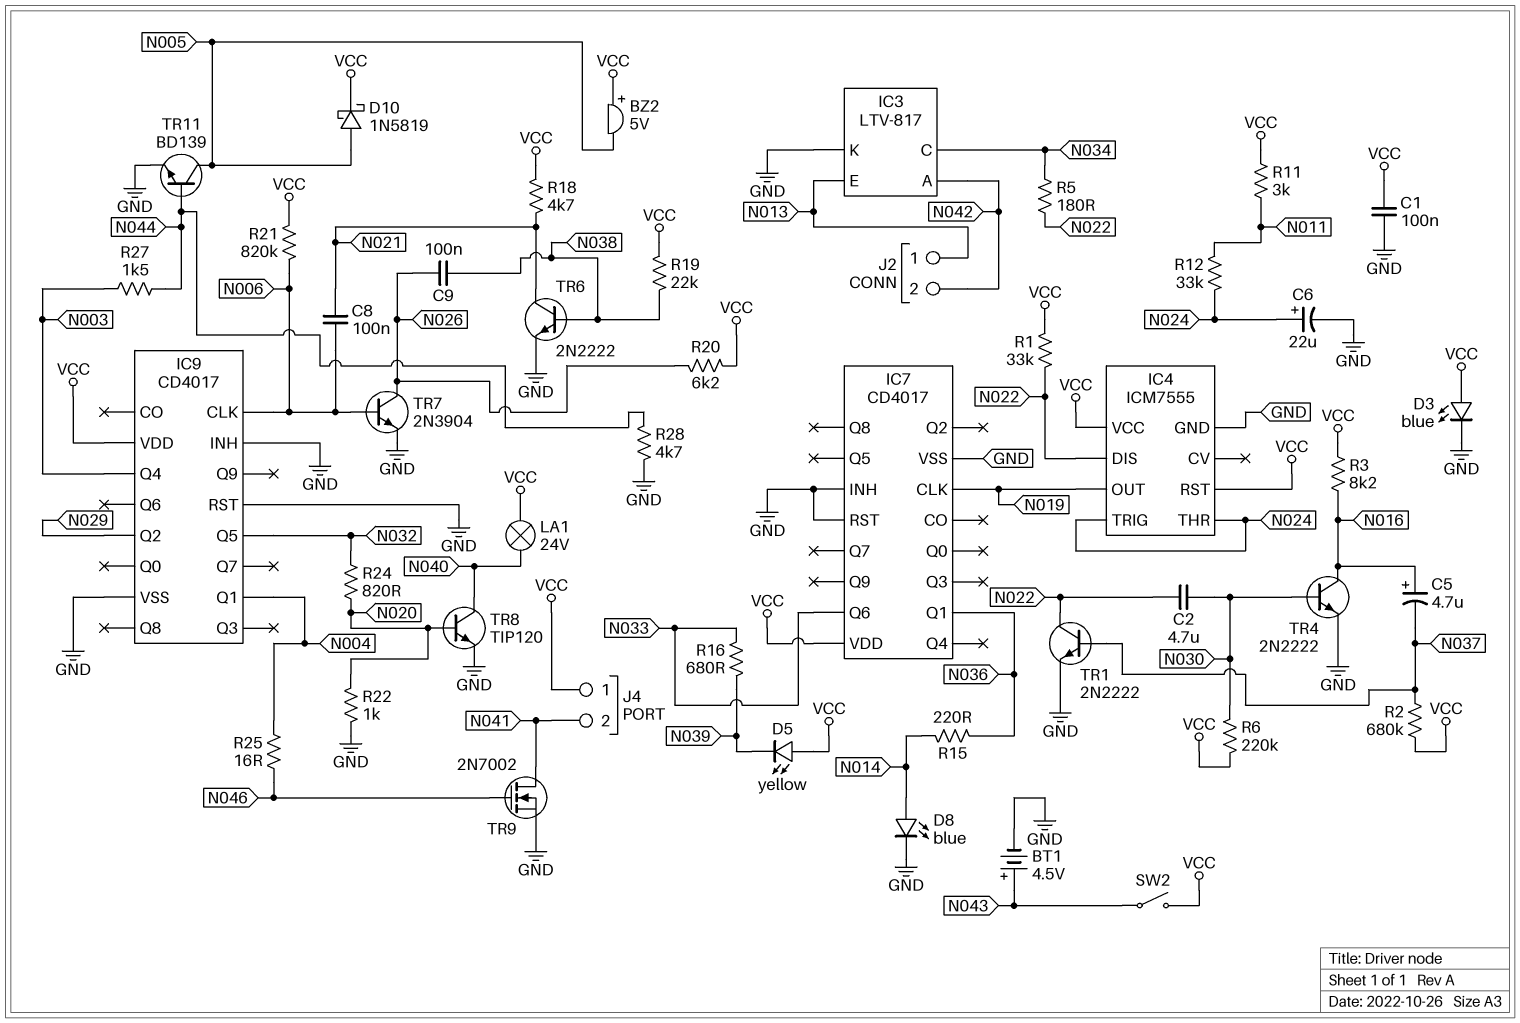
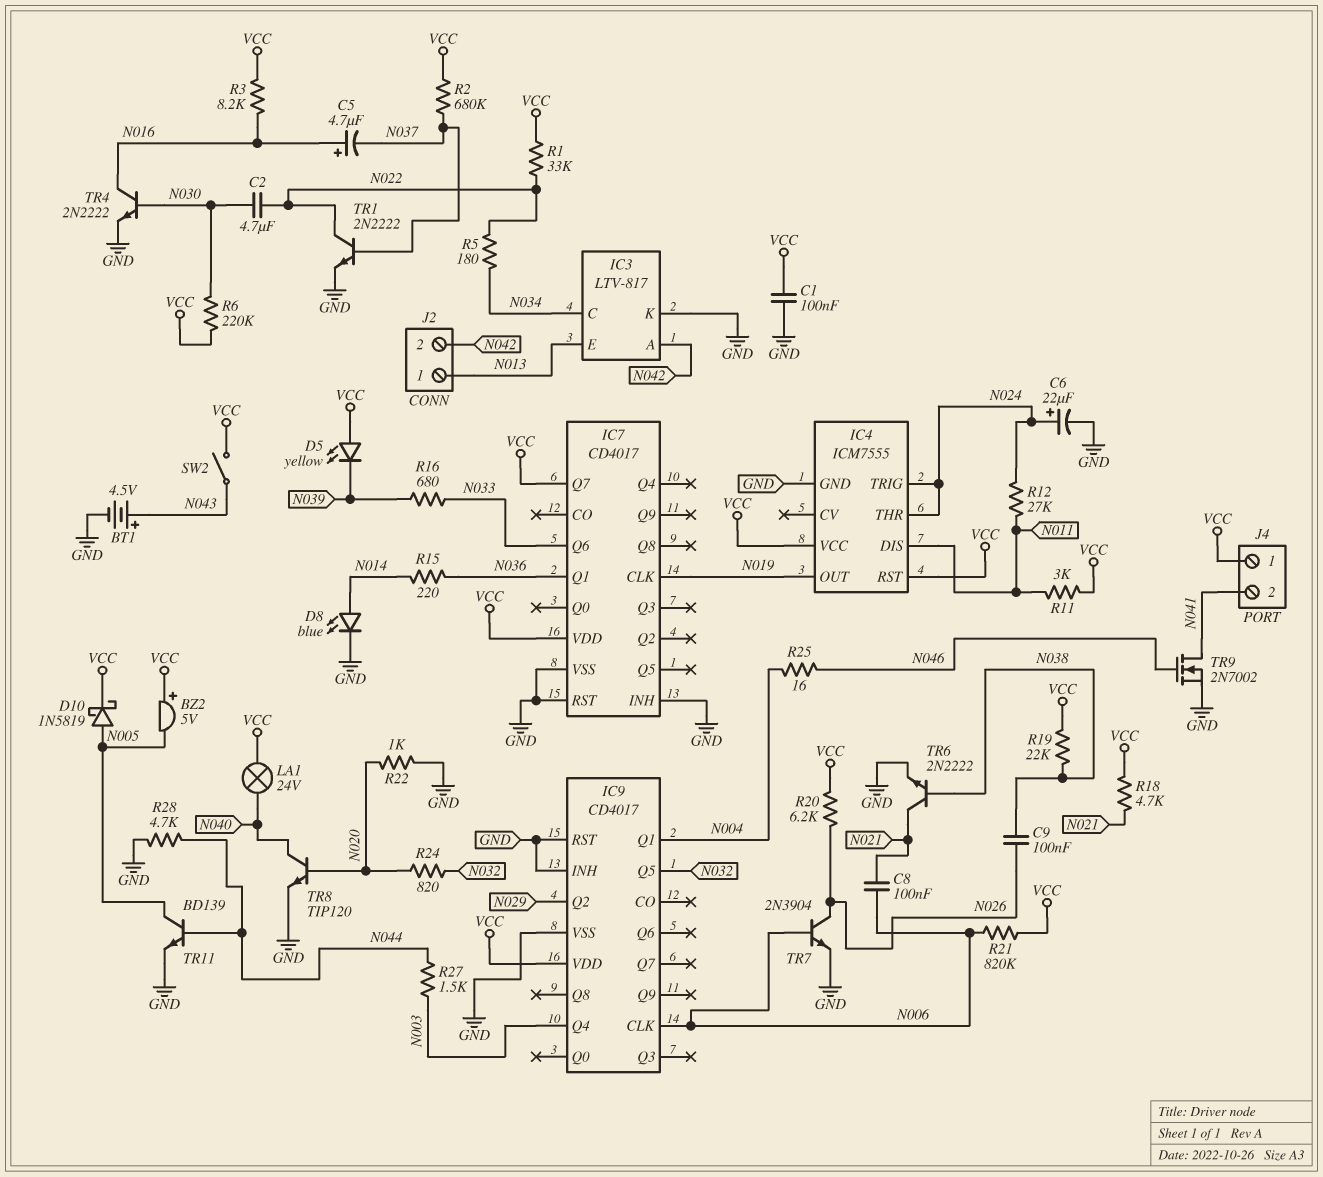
D3: LED blue (A VCC, K GND) -> none
IC4 pin DIS: N022 -> N011
IC7 pin Q7: none -> VCC
R12: 33k (N011, N024) -> 27k (N011, N024)

